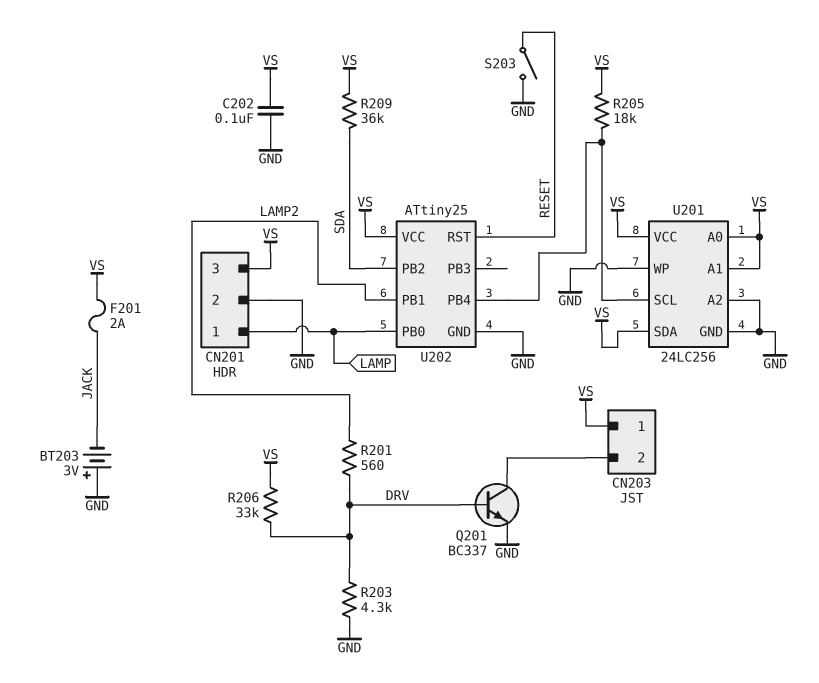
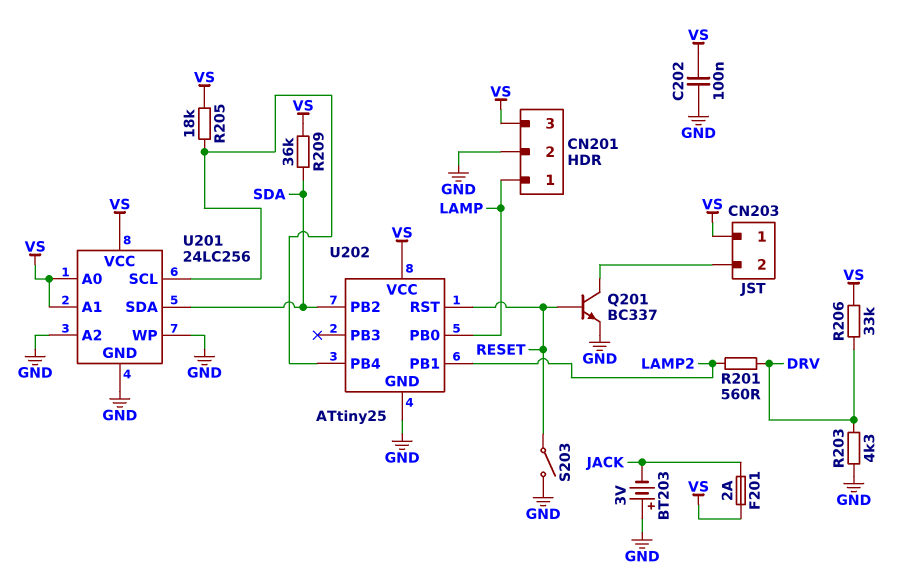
Q201: NPN BC337 (B DRV, C CN203/2, E GND) -> NPN BC337 (B RESET, C CN203/2, E GND)
U201 pin SDA: VS -> SDA

